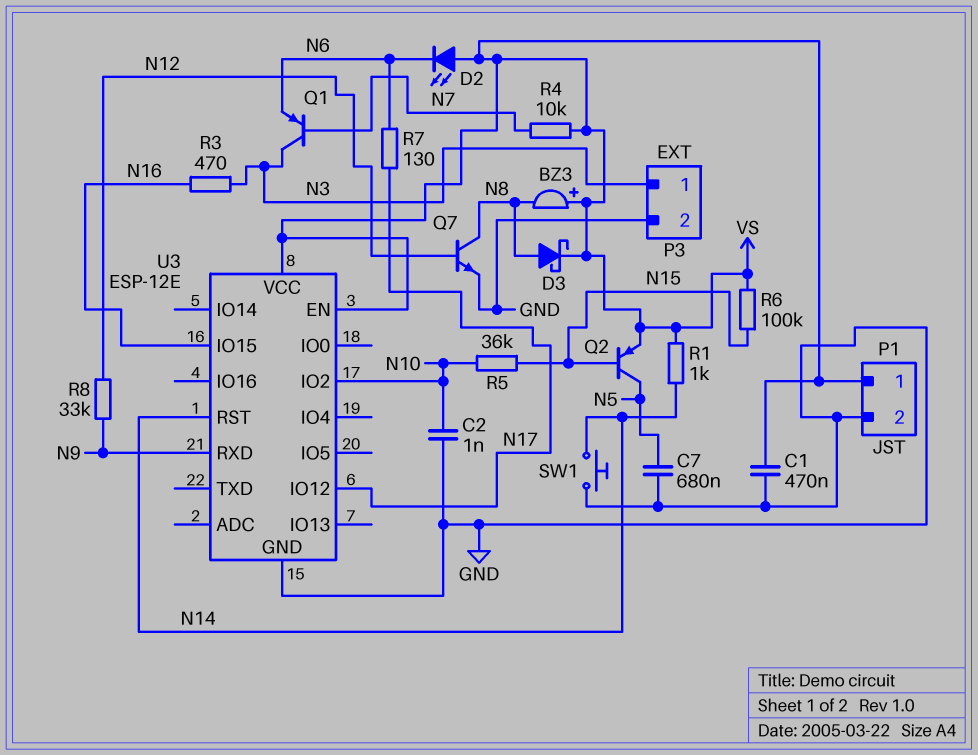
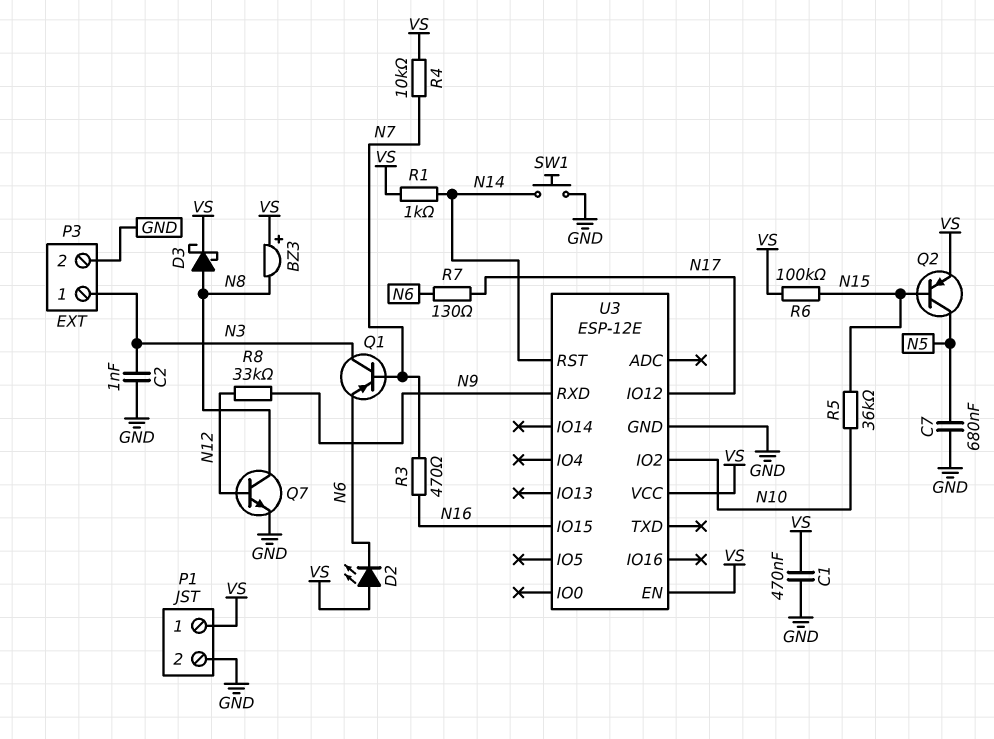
C2: 1nF (GND, N10) -> 1nF (GND, N3)
R3: 470 (N3, N16) -> 470 (N7, N16)

